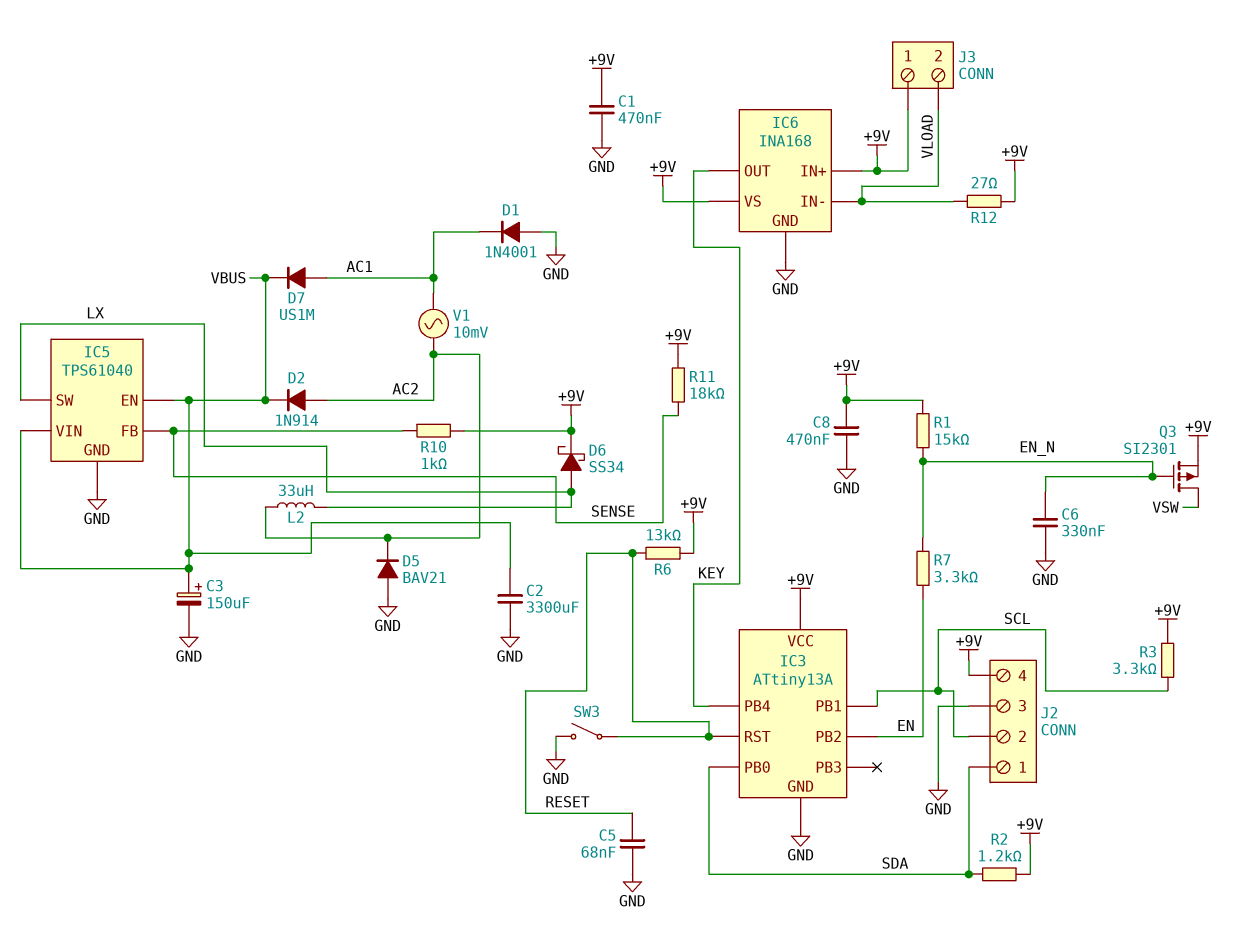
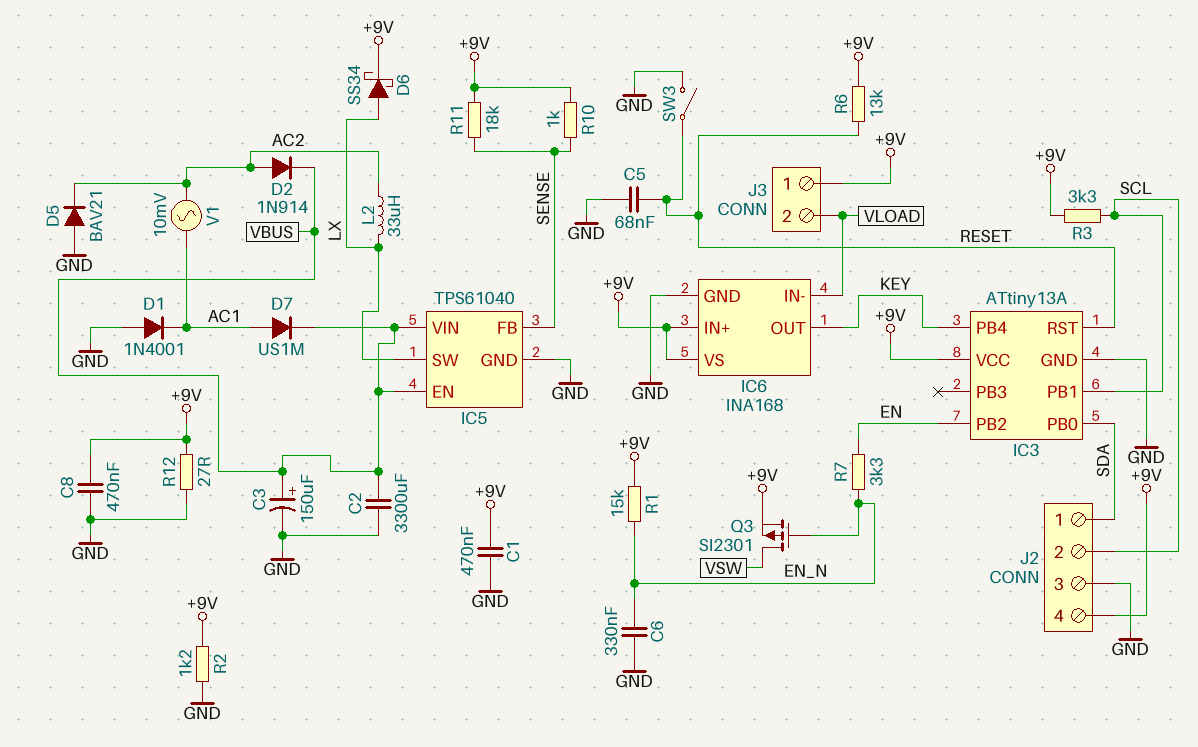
R2: 1.2k (+9V, SDA) -> 1.2k (+9V, GND)
R12: 27 (+9V, VLOAD) -> 27 (+9V, GND)

